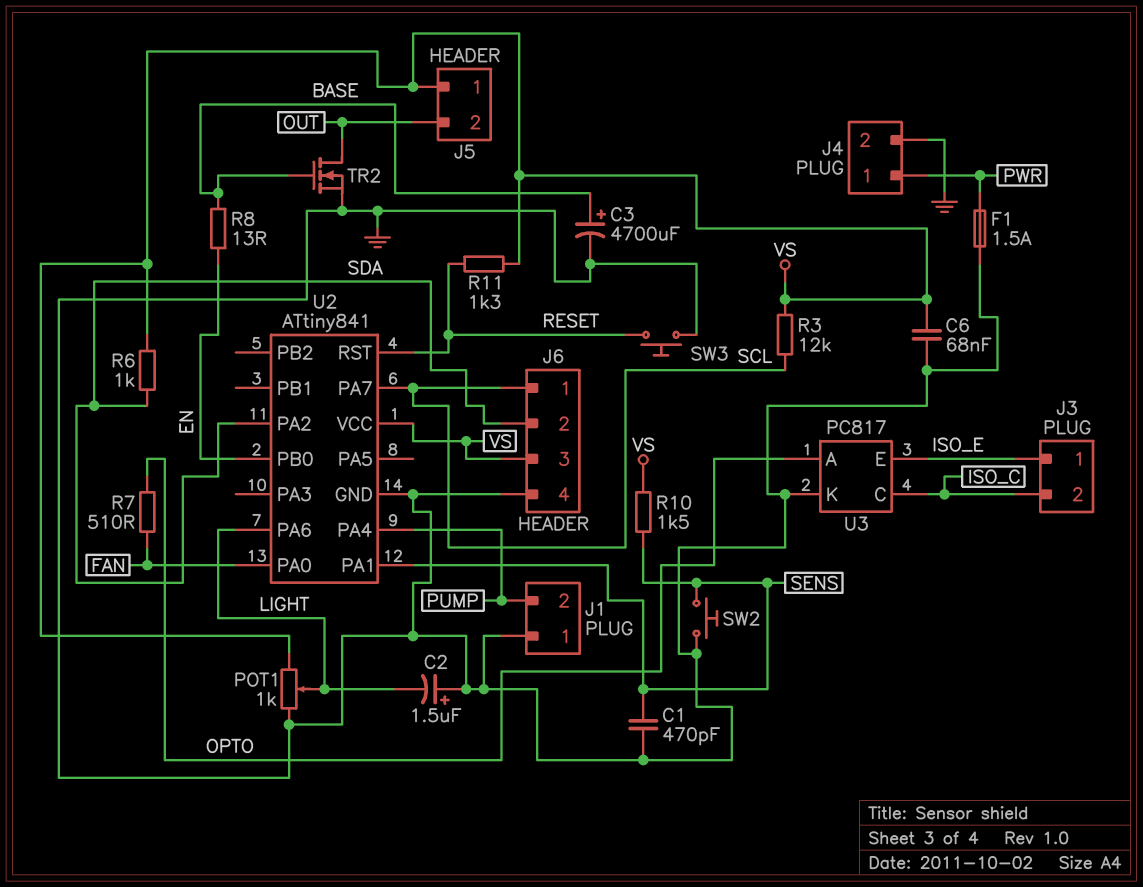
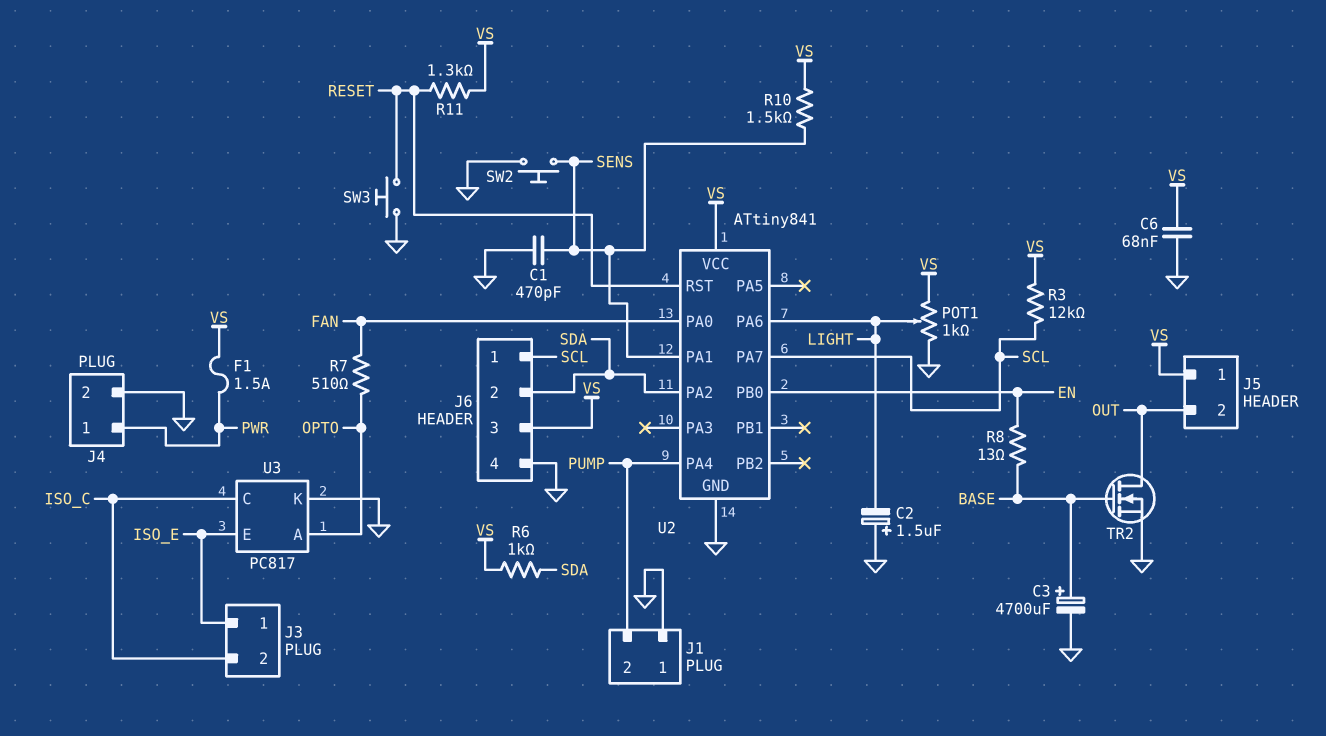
F1: 1.5A (GND, PWR) -> 1.5A (PWR, VS)

